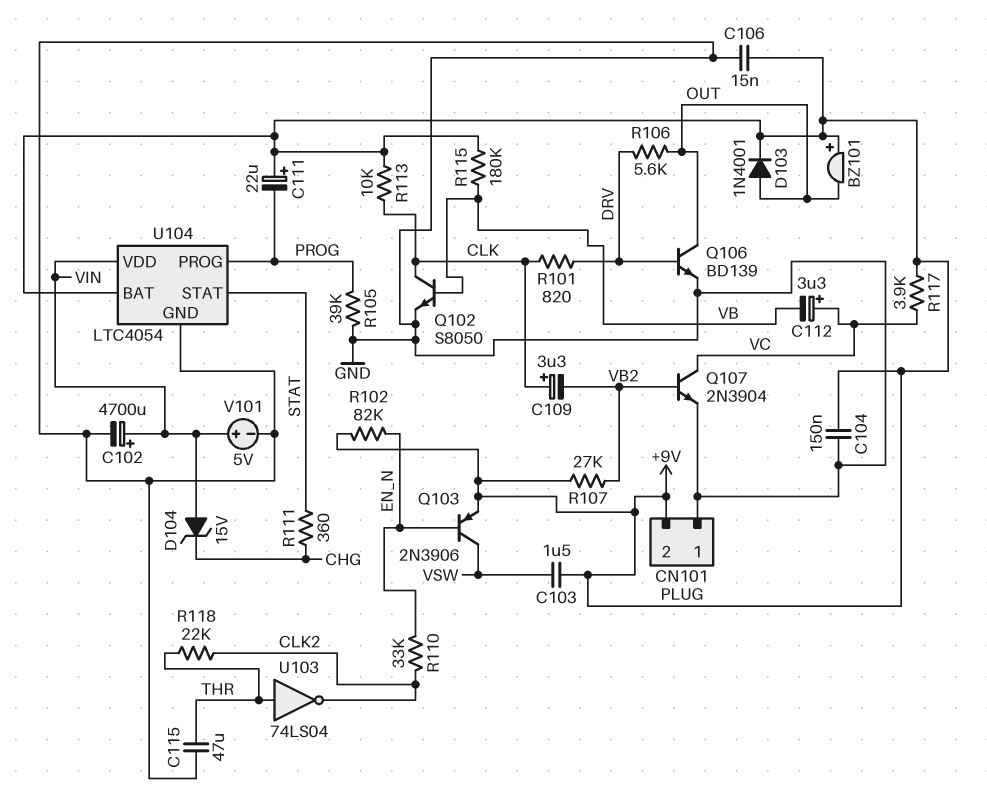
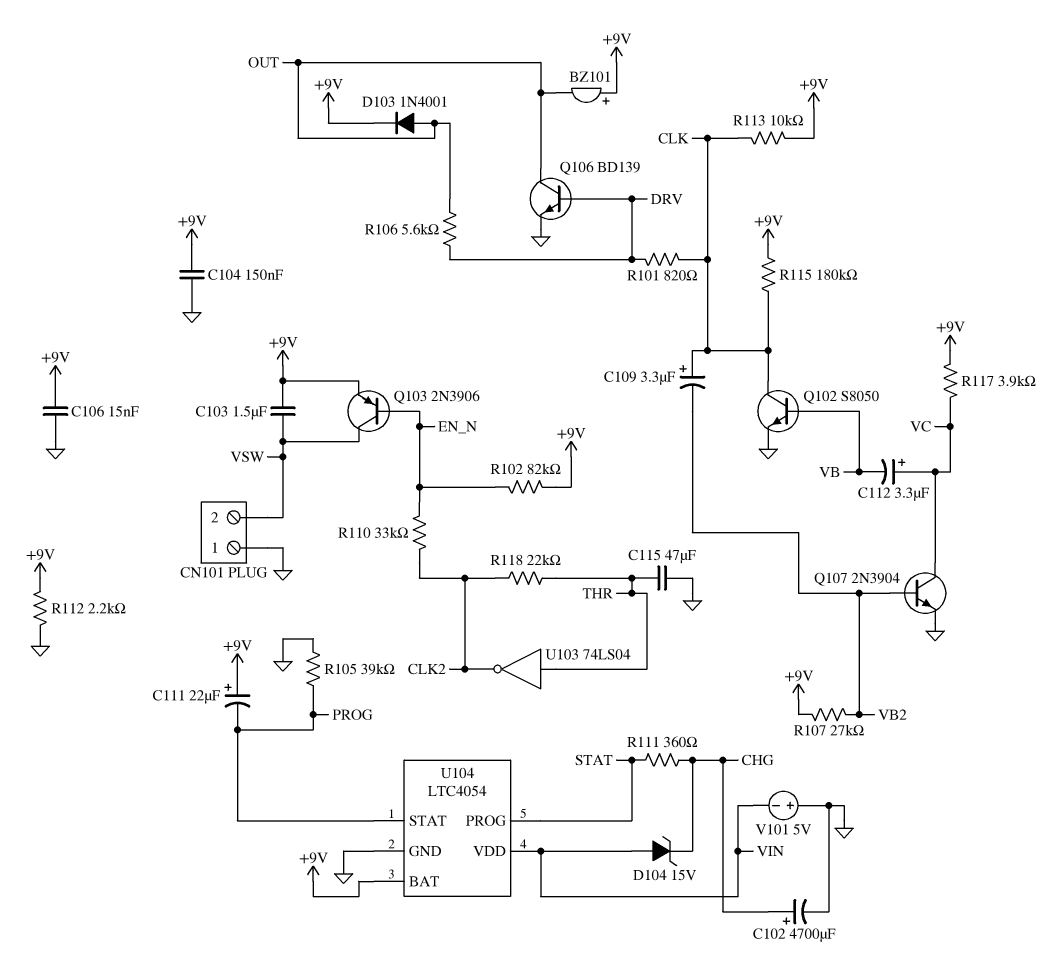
C102: 4700uF (plus VIN, minus GND) -> 4700uF (plus CHG, minus GND)
CN101 pin 2: +9V -> VSW
R112: none -> 2.2k (+9V, GND)
R115: 180k (+9V, VB) -> 180k (+9V, CLK)
U104 pin PROG: PROG -> STAT
U104 pin STAT: STAT -> PROG
V101: 5V (plus VIN, minus GND) -> 5V (plus GND, minus VIN)

